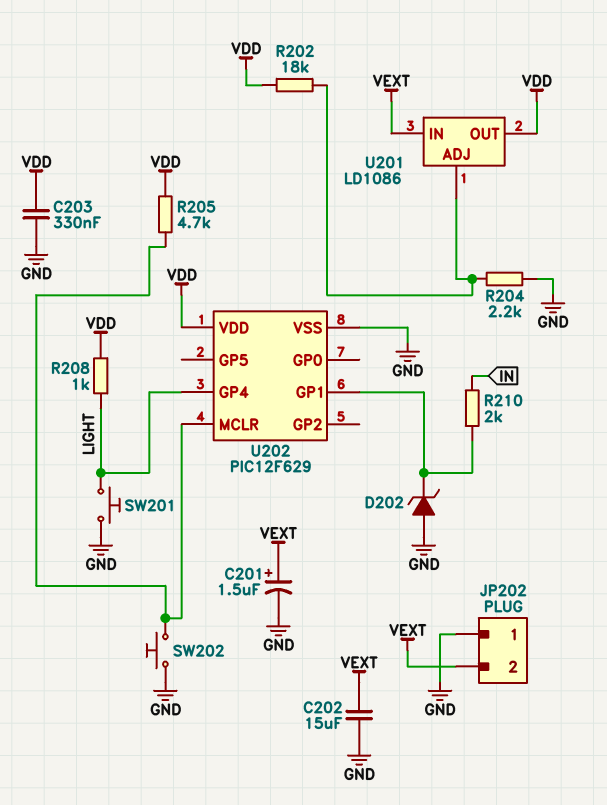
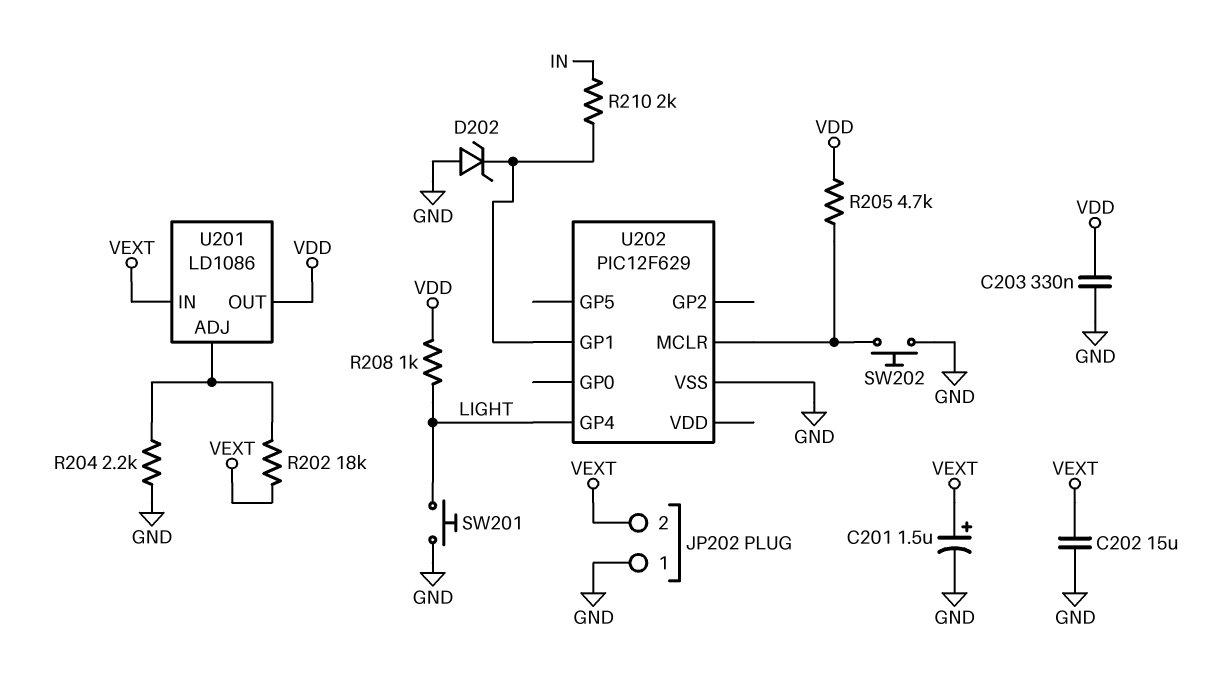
R202: 18k (U201/ADJ, VDD) -> 18k (U201/ADJ, VEXT)
U202 pin VDD: VDD -> none

